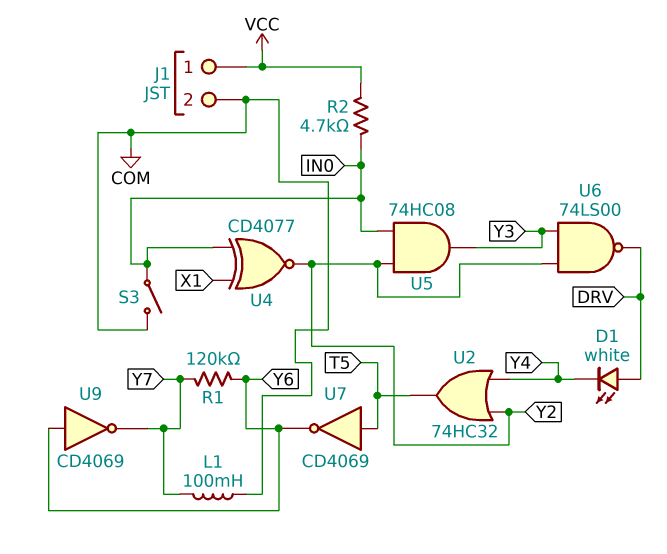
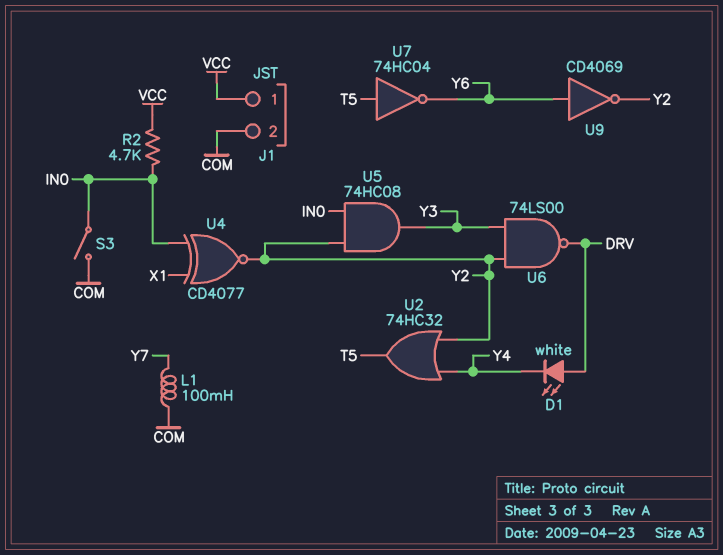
R1: 120k (Y6, Y7) -> none
U7: NOT CD4069 (in T5, out Y6) -> NOT 74HC04 (in T5, out Y6)
U9: NOT CD4069 (in Y6, out Y7) -> NOT CD4069 (in Y6, out Y2)

